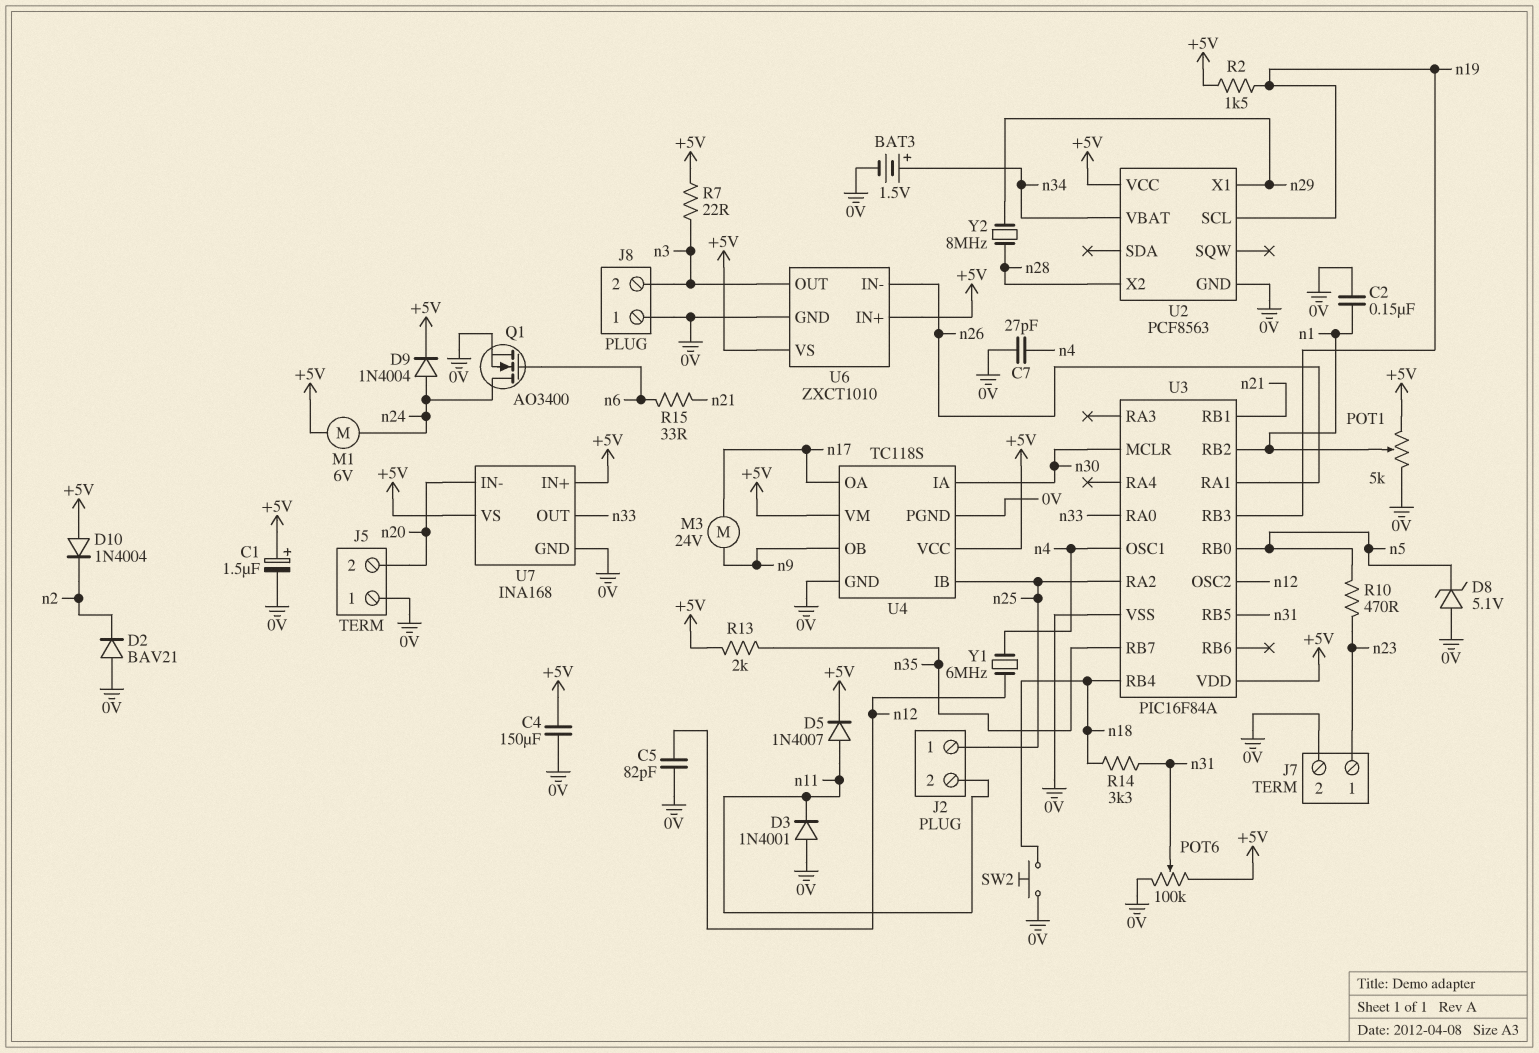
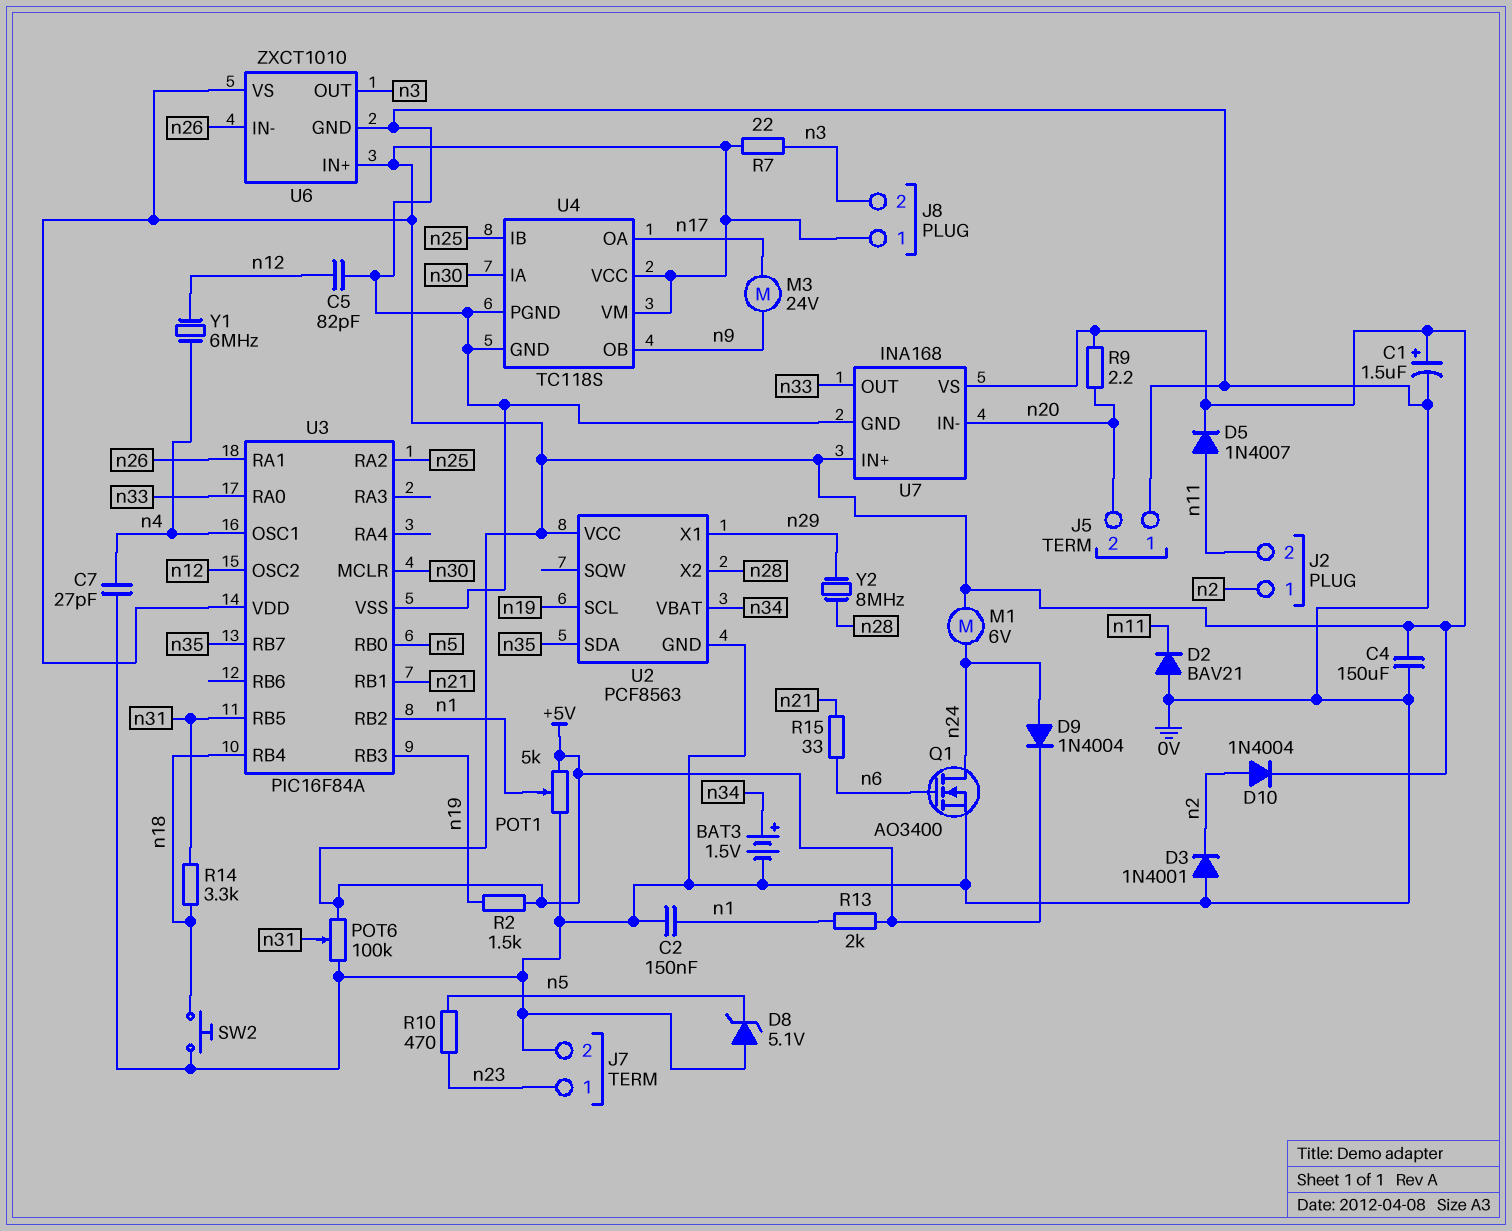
D2: diode BAV21 (A 0V, K n2) -> diode BAV21 (A 0V, K n11)
D3: diode 1N4001 (A 0V, K n11) -> diode 1N4001 (A 0V, K n2)
D10: diode 1N4004 (A +5V, K n2) -> diode 1N4004 (A n2, K +5V)
J2 pin 1: n25 -> n2
J8 pin 1: 0V -> +5V
R9: none -> 2.2 (+5V, n20)
R13: 2k (+5V, n35) -> 2k (+5V, n1)
U2 pin SDA: none -> n35

